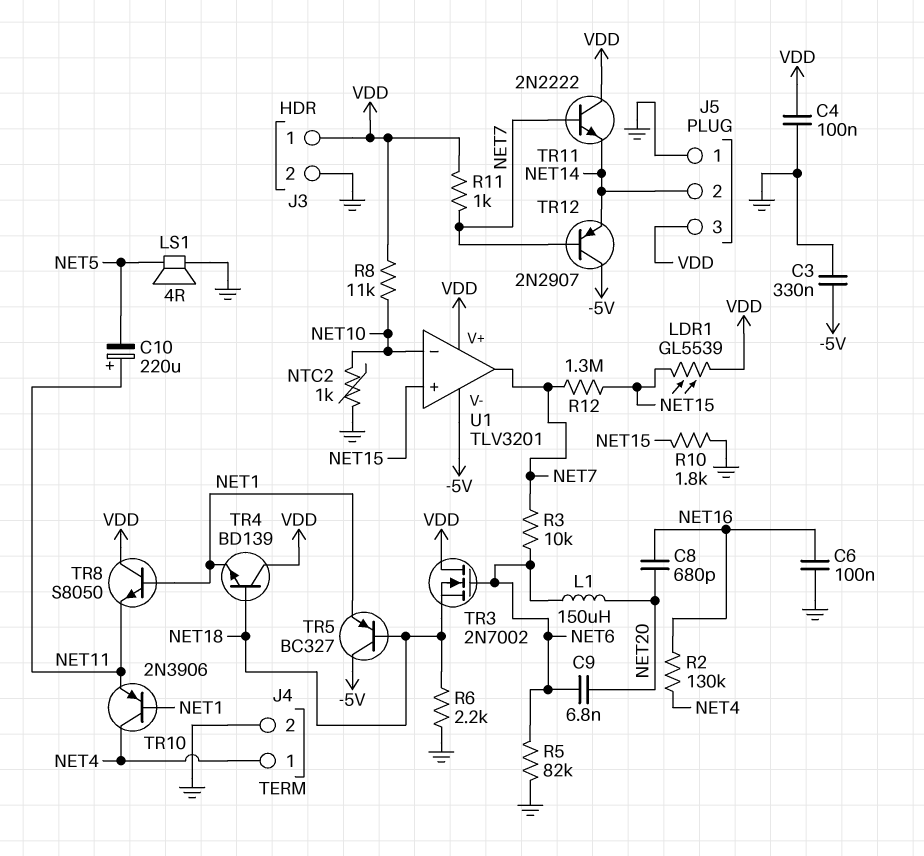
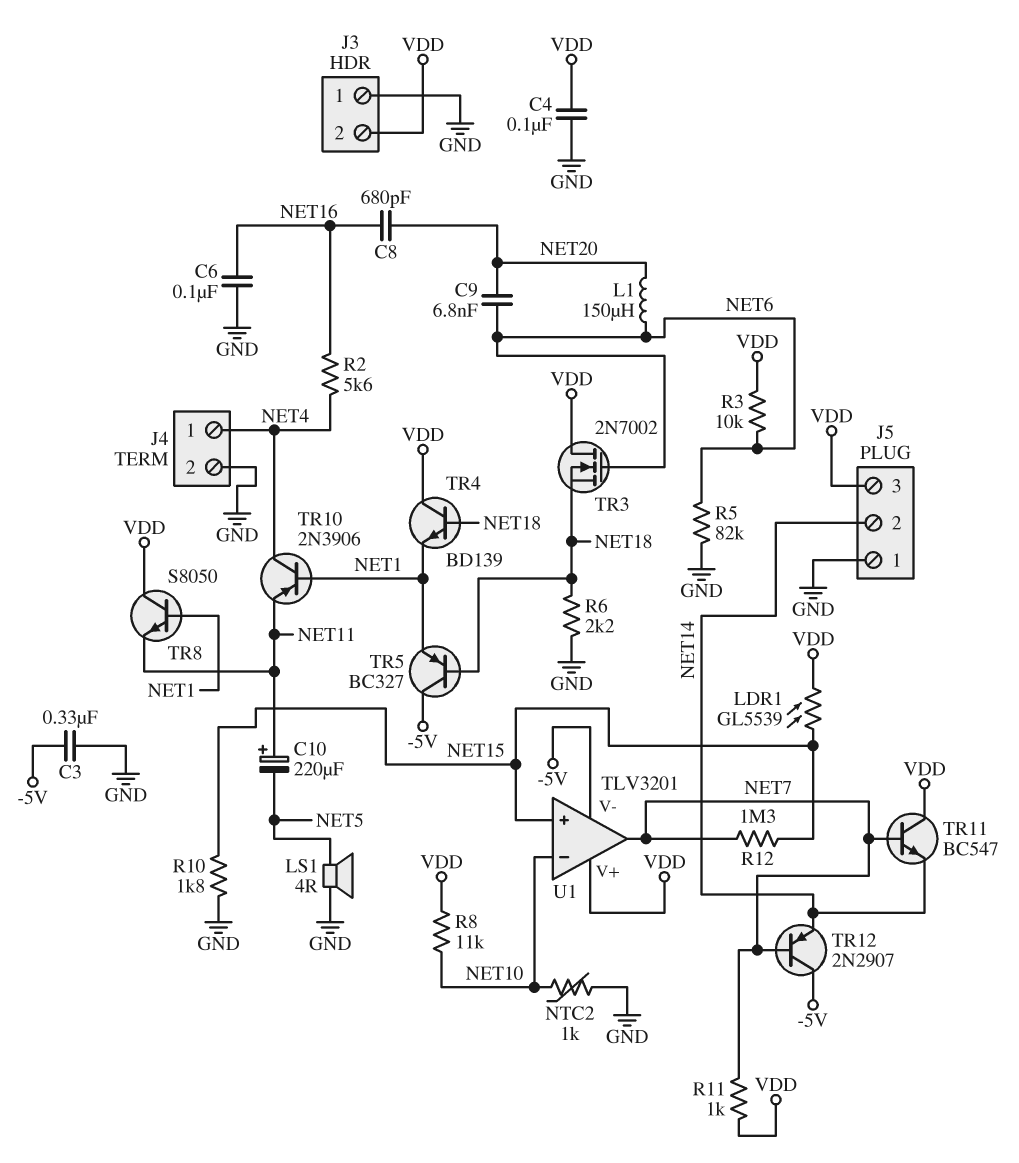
J3 pin 1: VDD -> GND
J3 pin 2: GND -> VDD
R2: 130k (NET4, NET16) -> 5.6k (NET4, NET16)
R3: 10k (NET6, NET7) -> 10k (NET6, VDD)
TR11: NPN 2N2222 (B NET7, C VDD, E NET14) -> NPN BC547 (B NET7, C VDD, E NET14)

